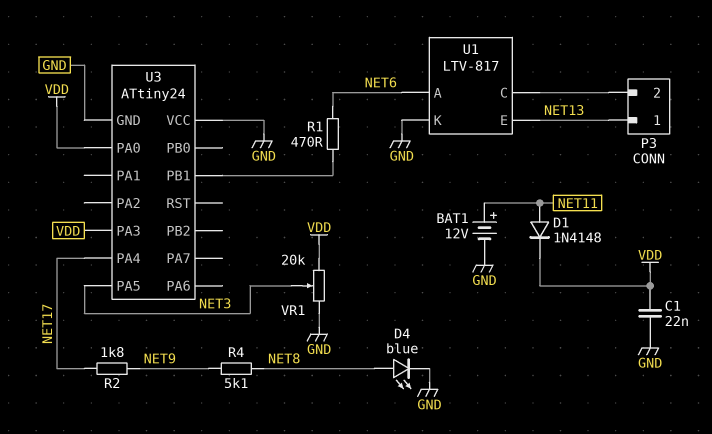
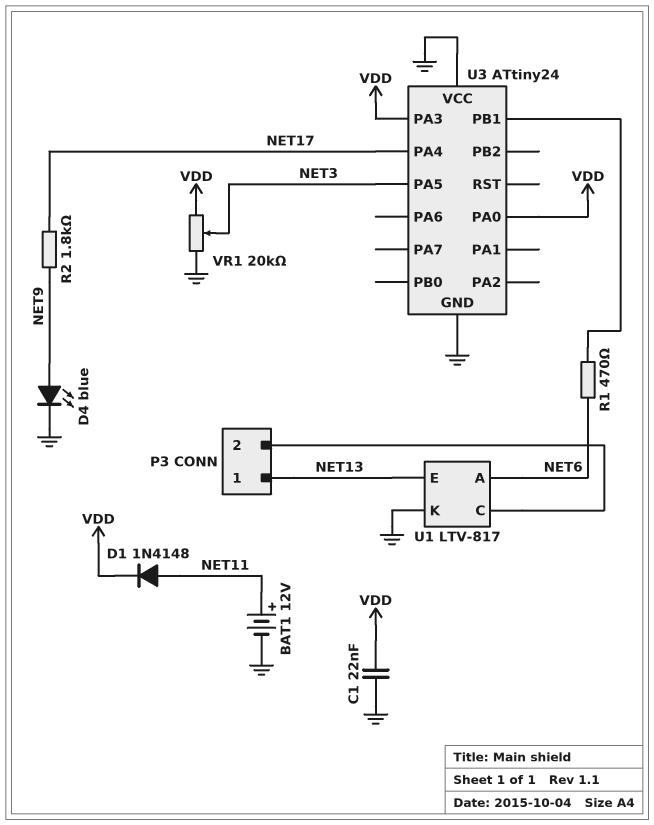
D4: LED blue (A NET8, K GND) -> LED blue (A NET9, K GND)
R4: 5.1k (NET8, NET9) -> none

